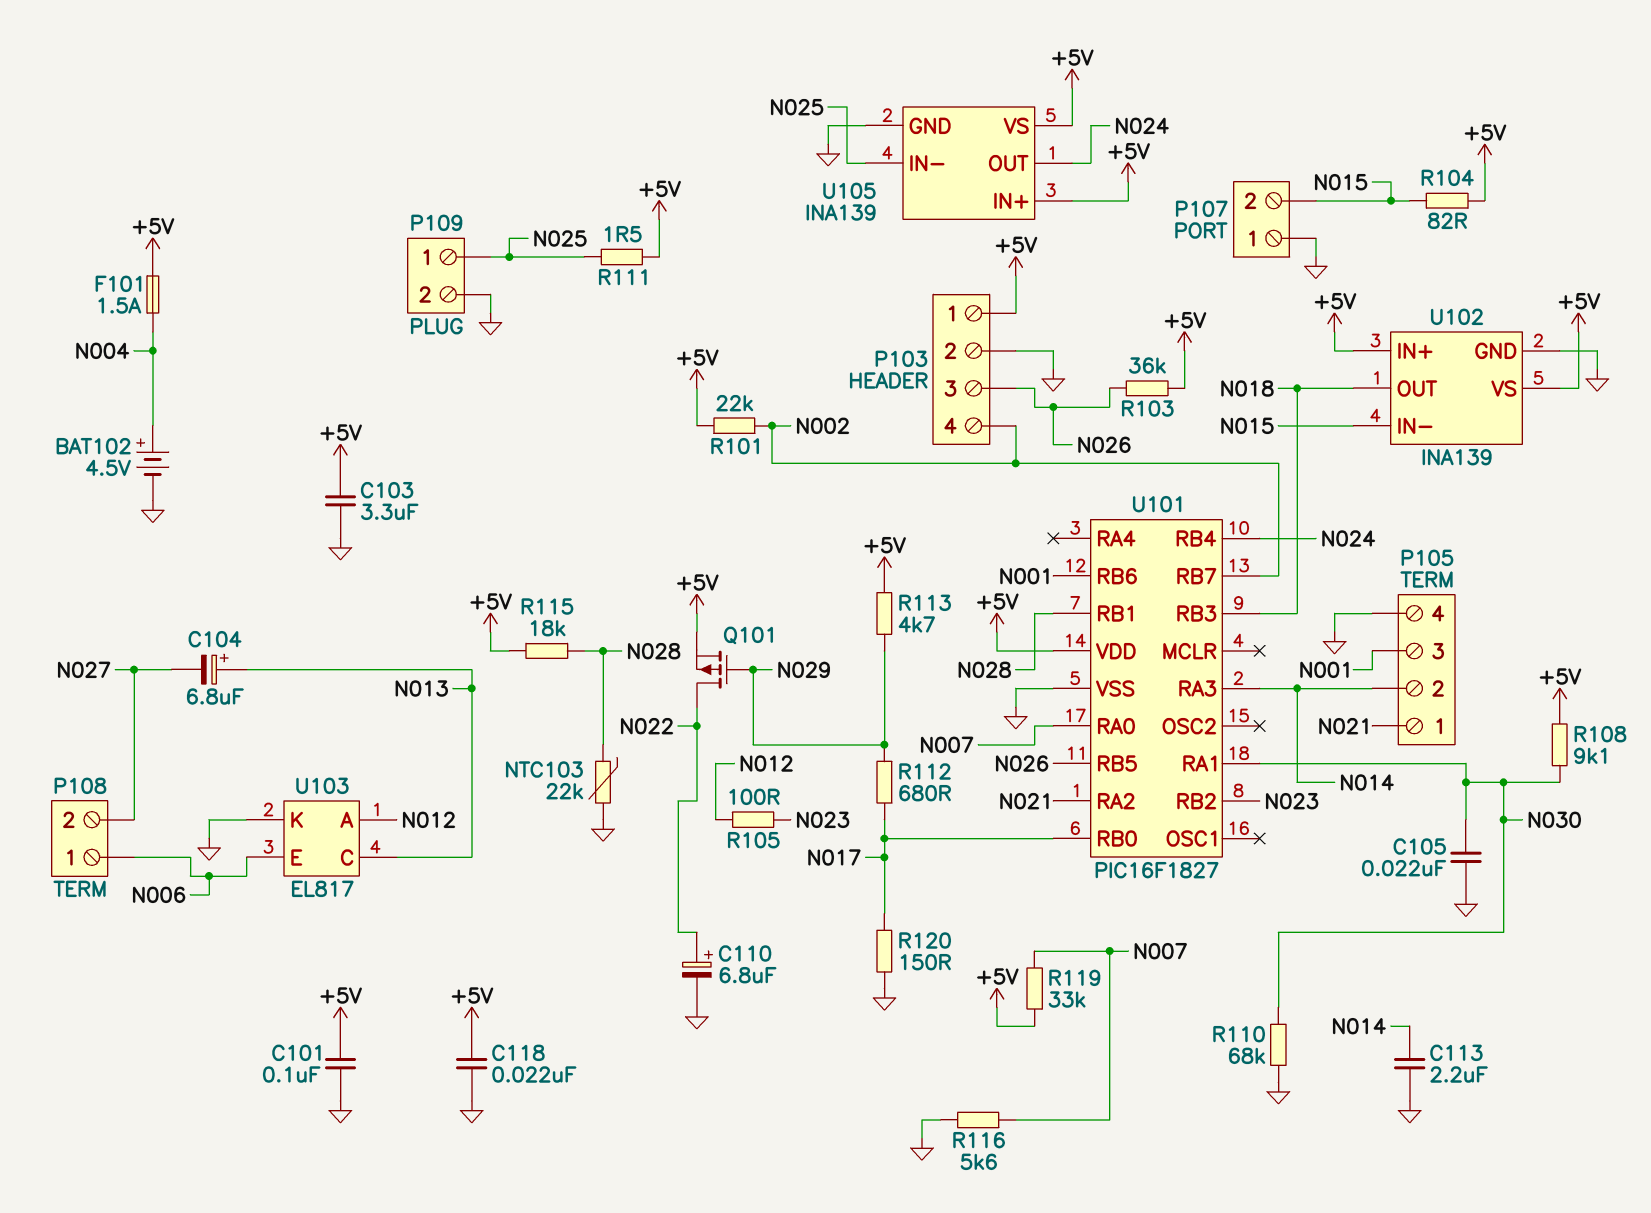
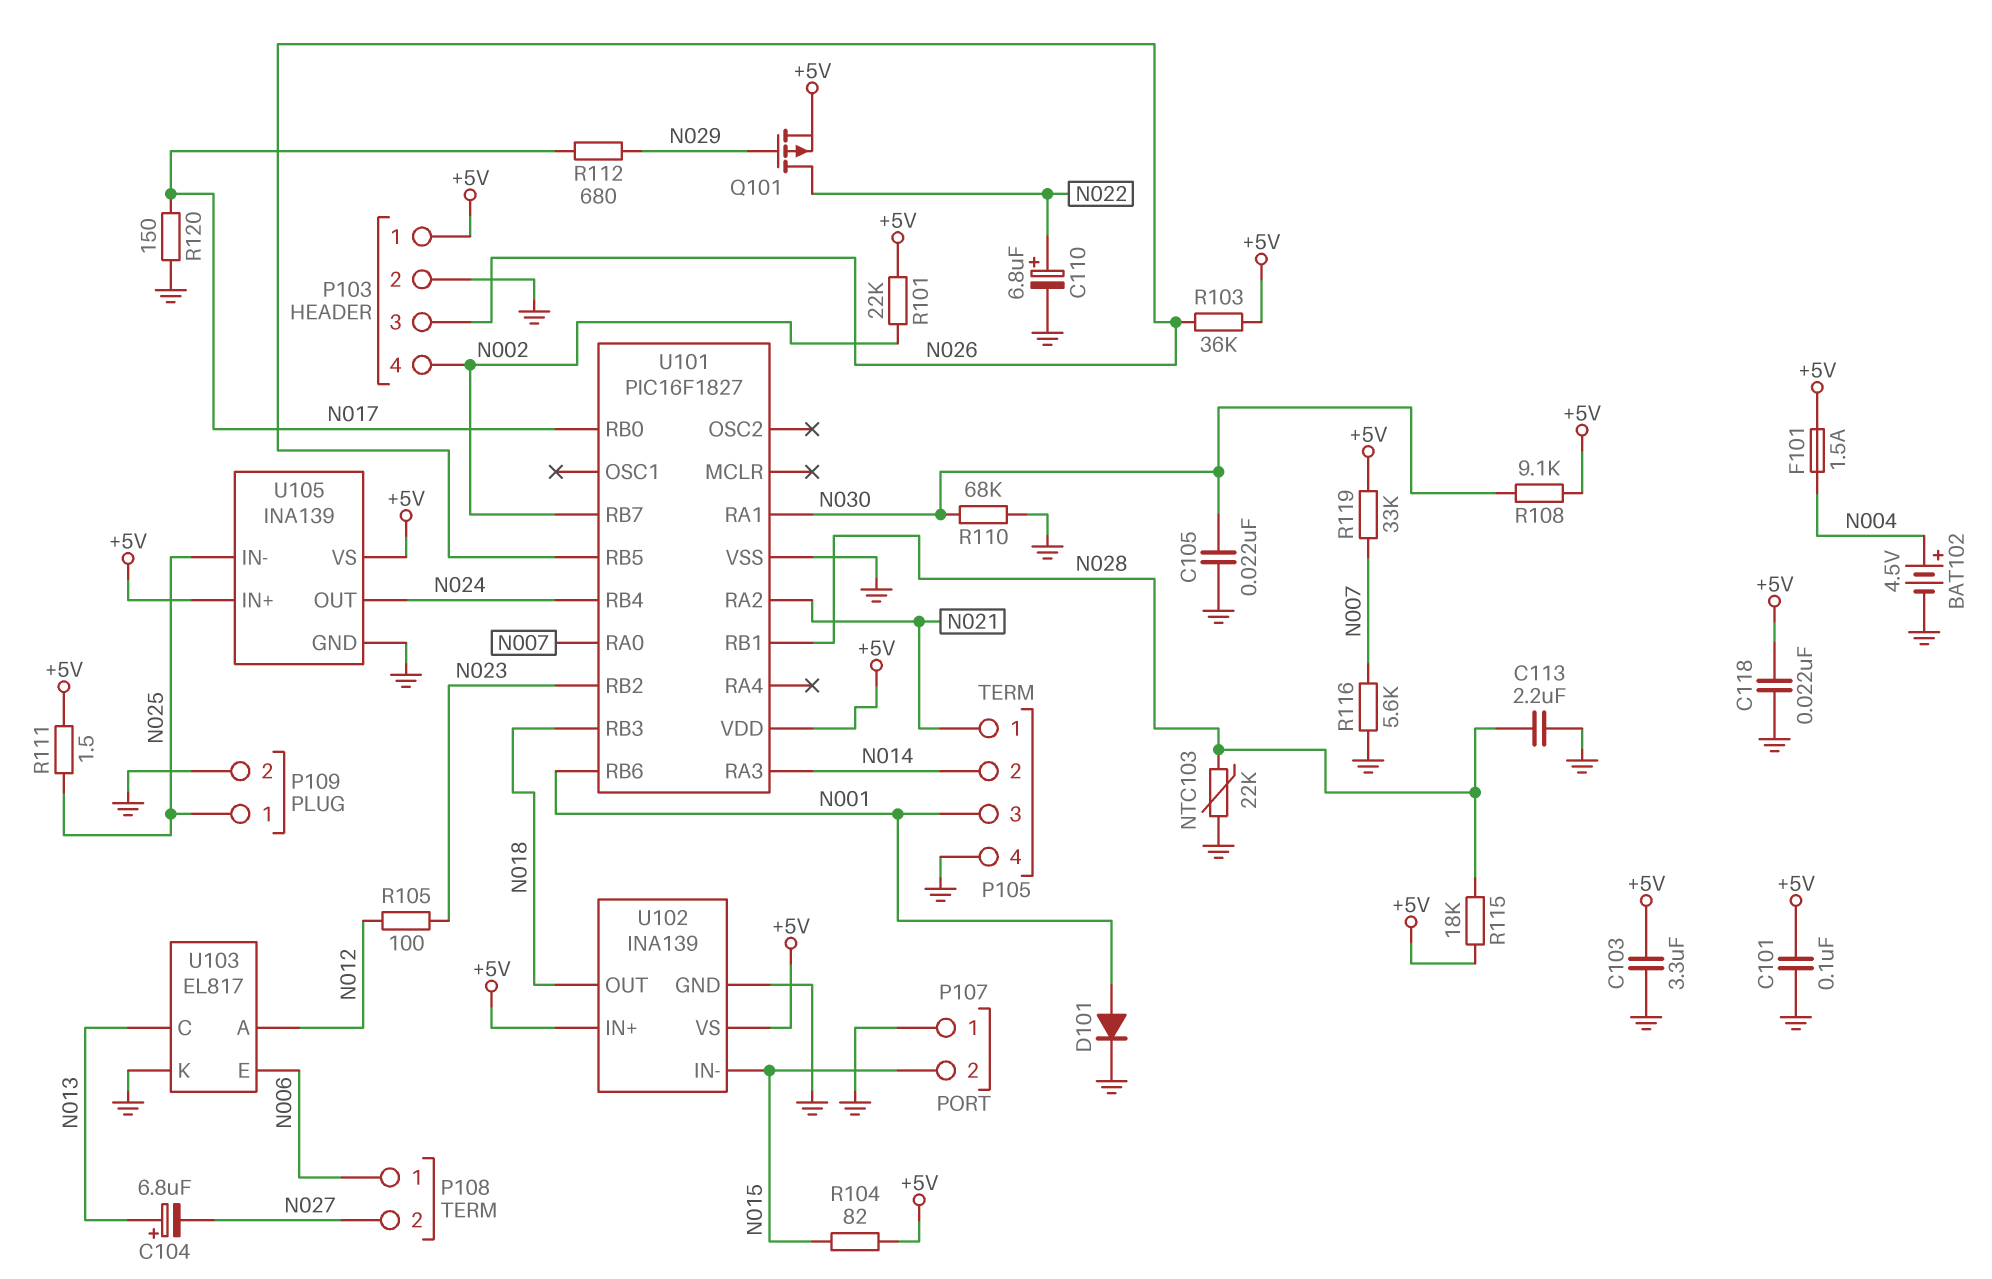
C113: 2.2uF (GND, N014) -> 2.2uF (GND, N028)
D101: none -> diode (A N001, K GND)
R113: 4.7k (+5V, N029) -> none

